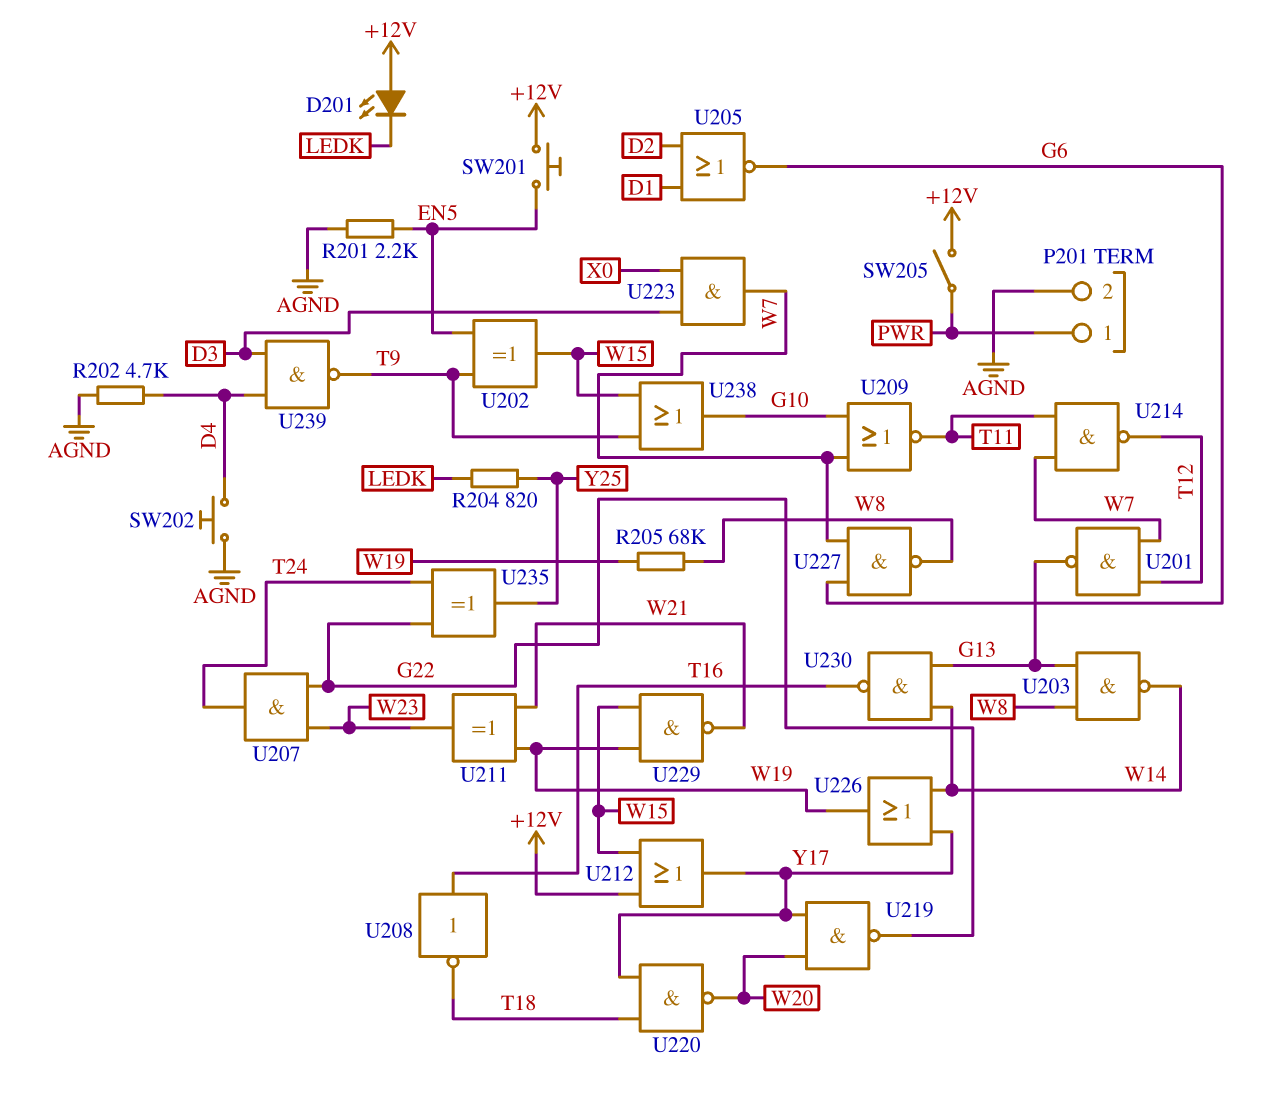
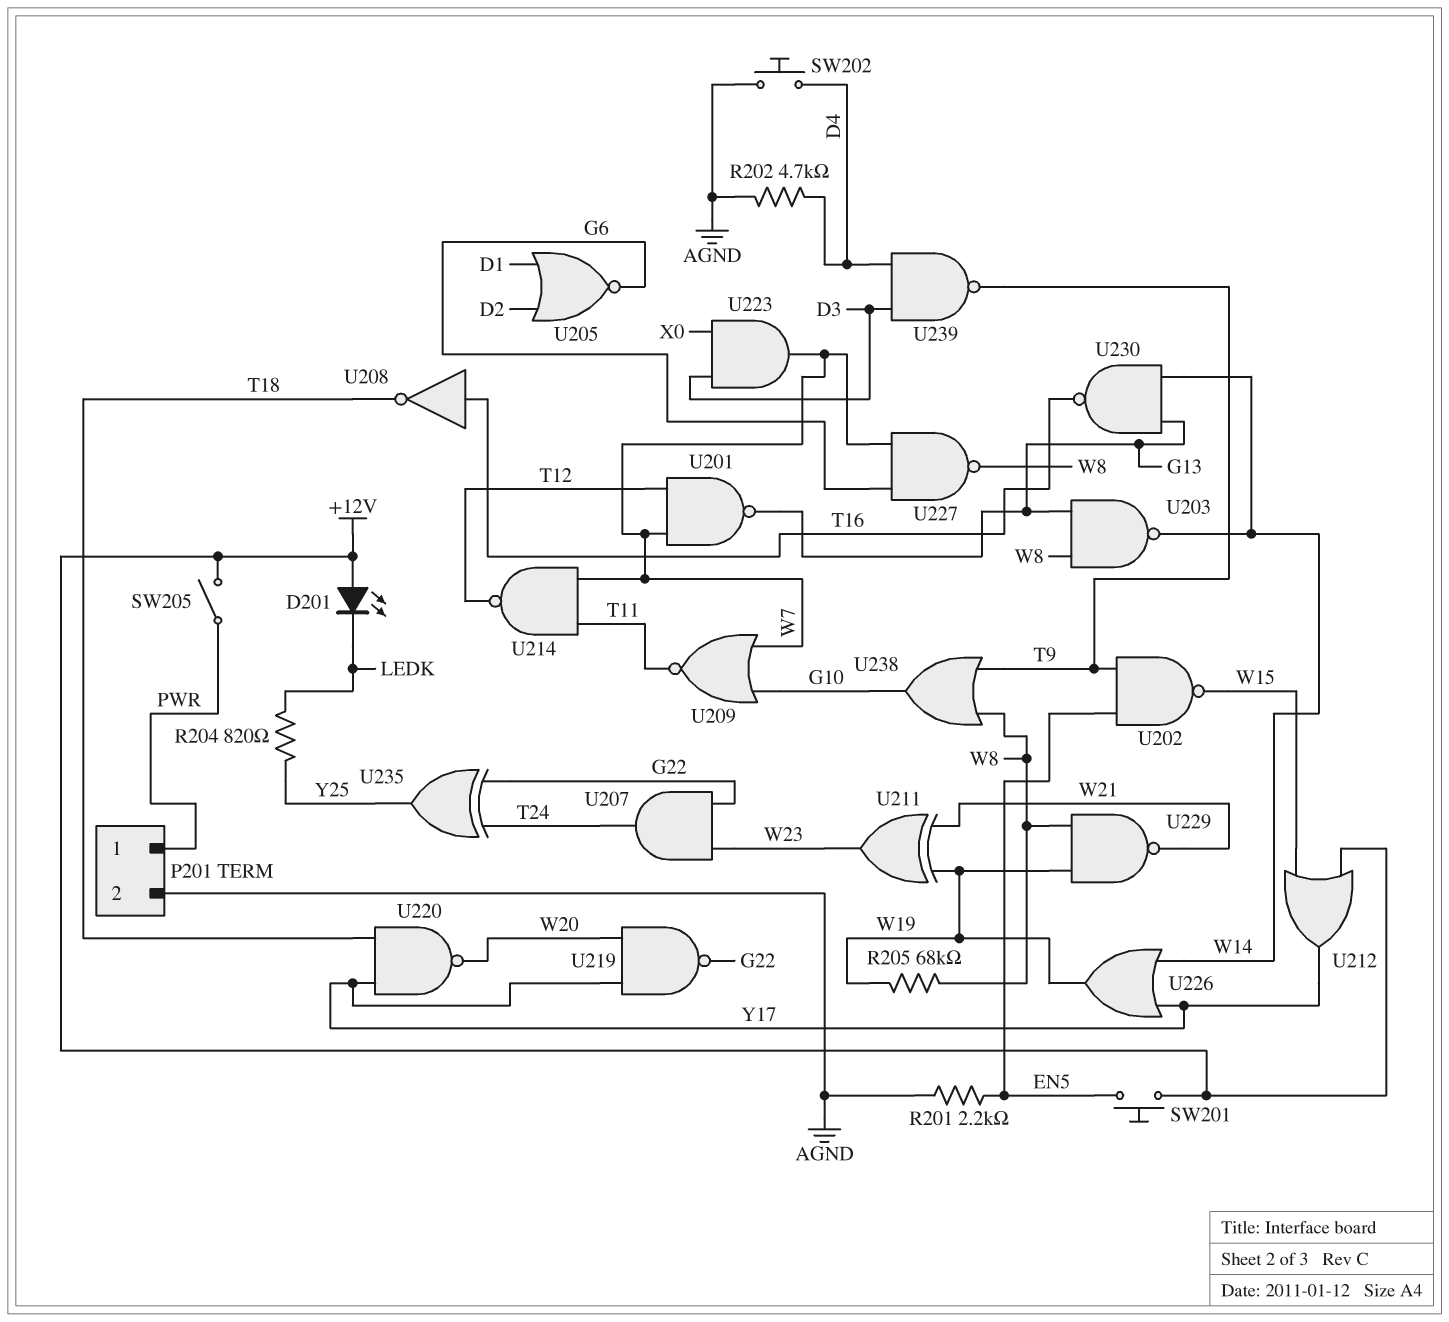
U202: XOR (in EN5, in T9, out W15) -> NAND (in EN5, in T9, out W15)
U229: NAND (in W15, in W19, out W21) -> NAND (in W8, in W19, out W21)
U238: OR (in T9, in W15, out G10) -> OR (in T9, in W8, out G10)

